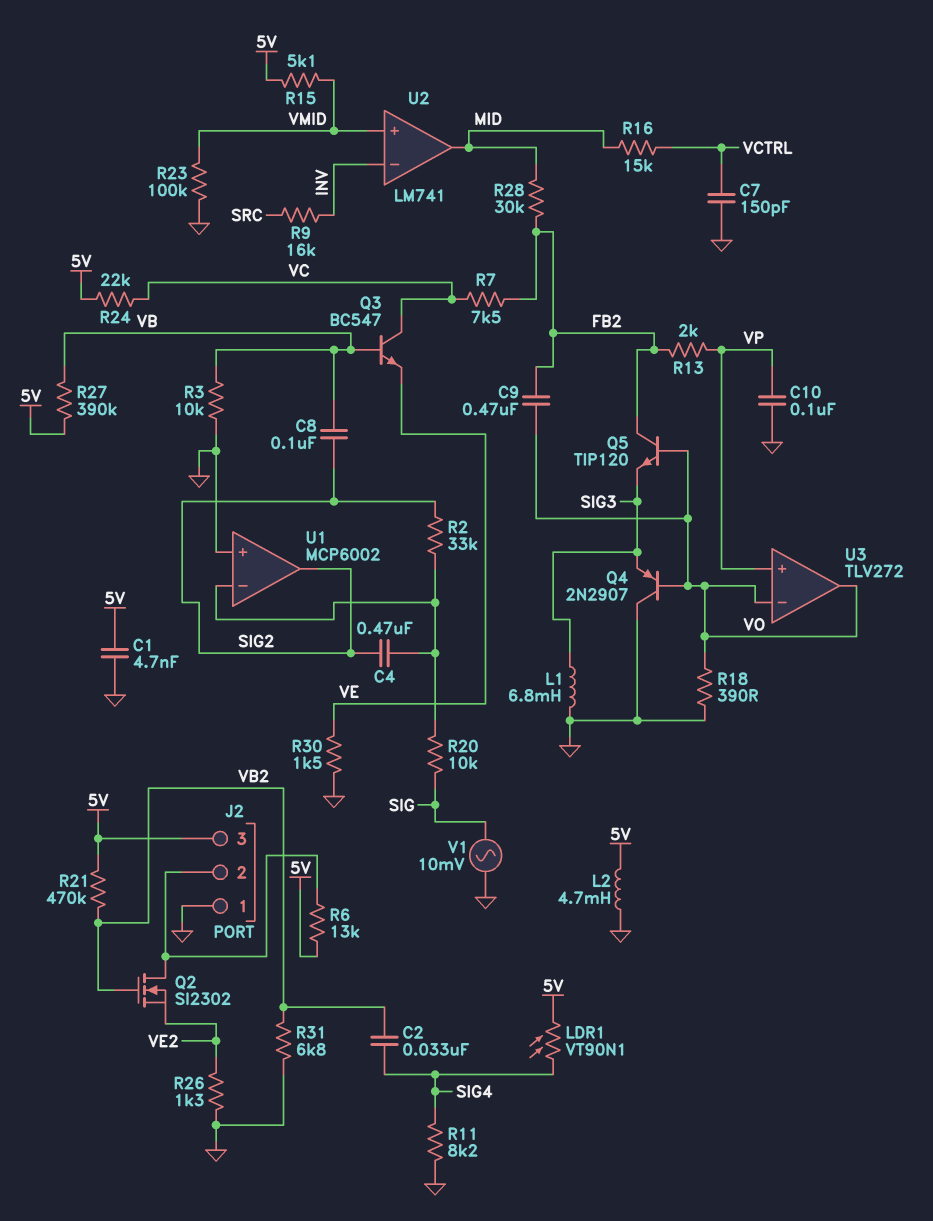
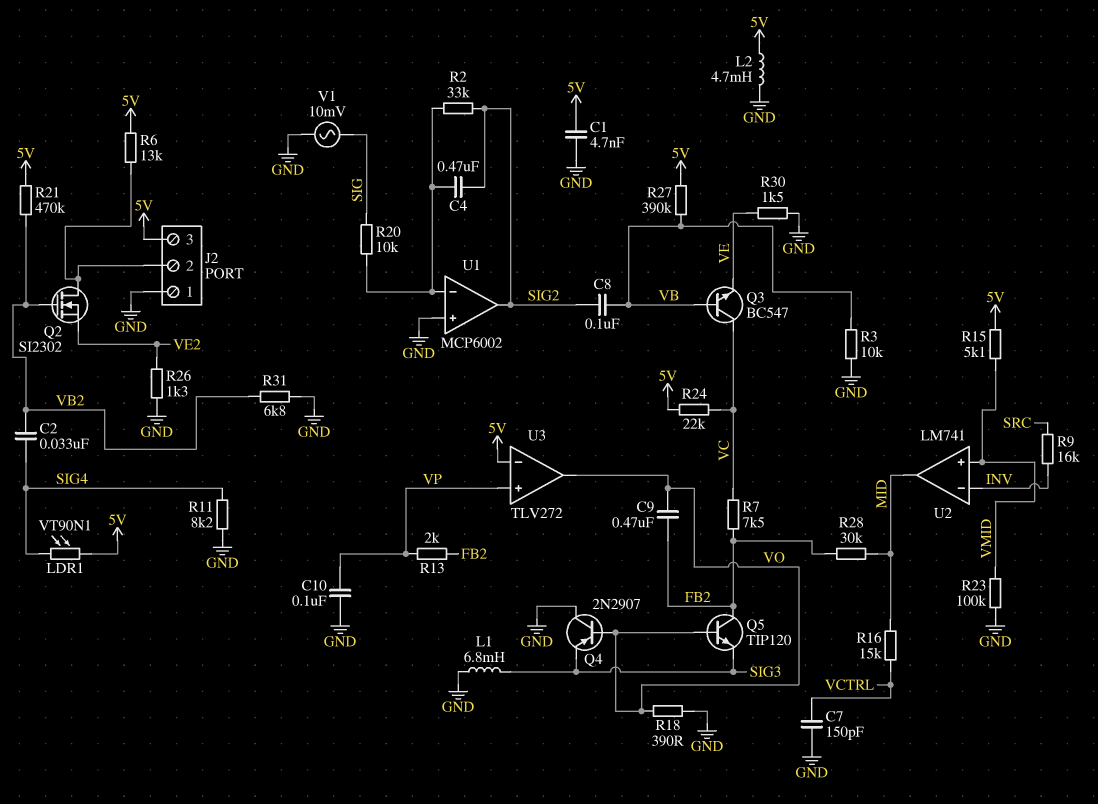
U3 pin in-: VO -> 5V

